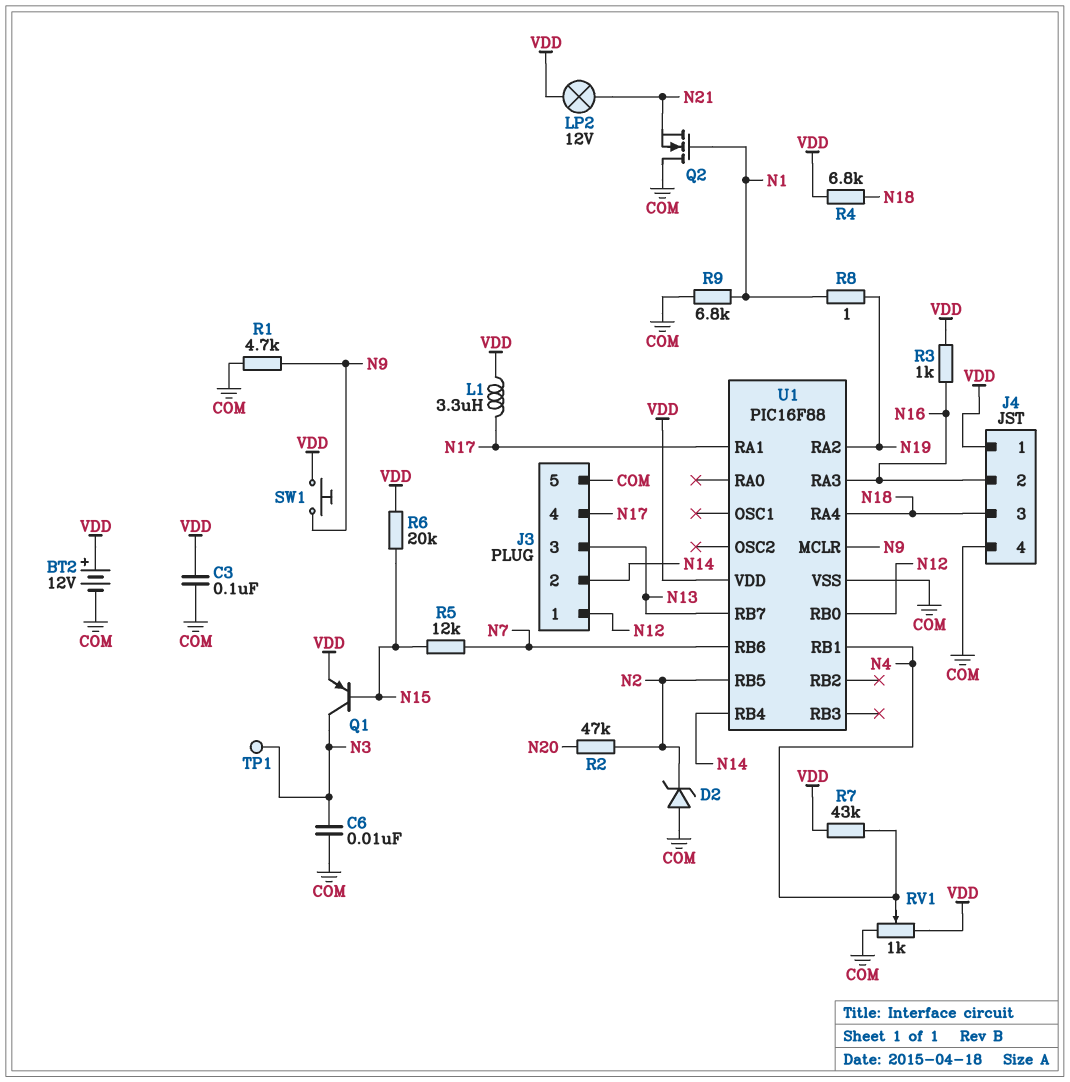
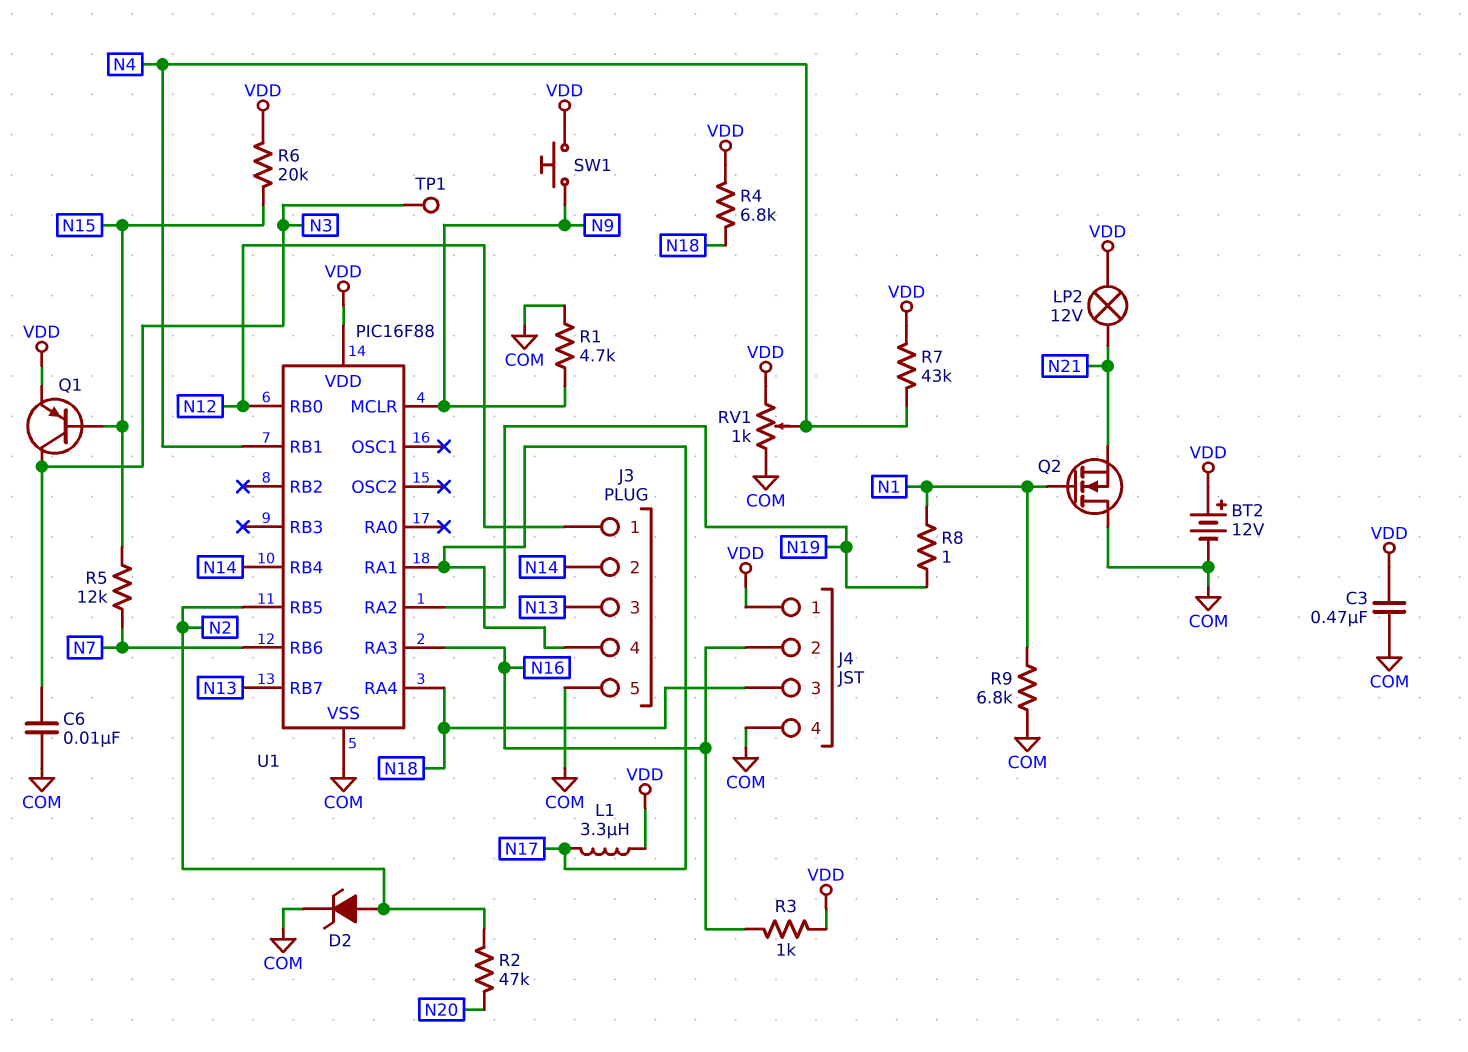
C3: 100nF (COM, VDD) -> 470nF (COM, VDD)
D2: zener (A COM, K N2) -> zener (A N2, K COM)

